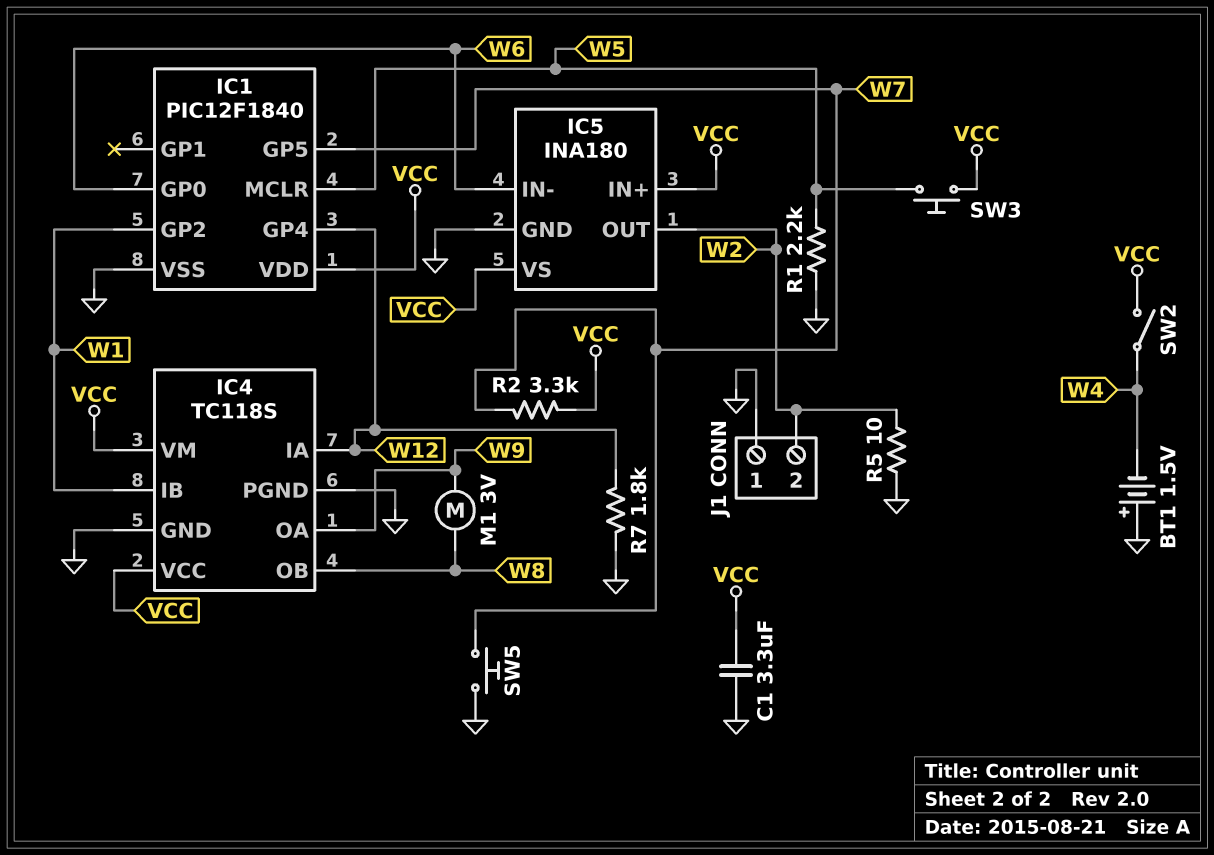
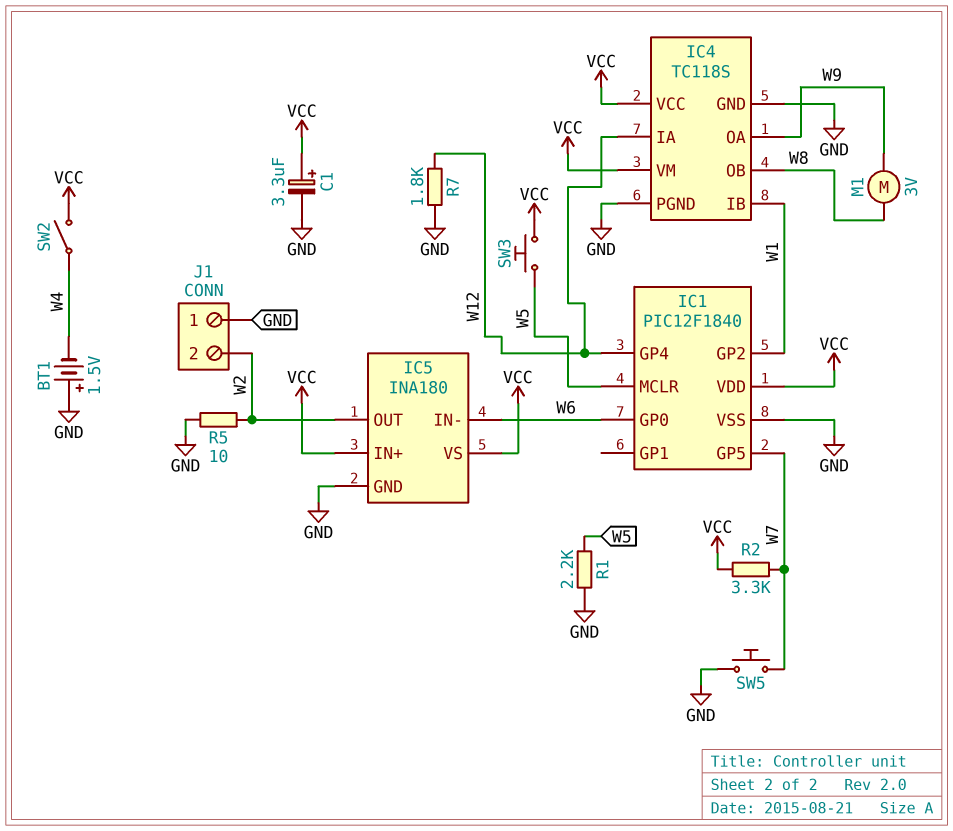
C1: 3.3uF (GND, VCC) -> 3.3uF (plus VCC, minus GND)

